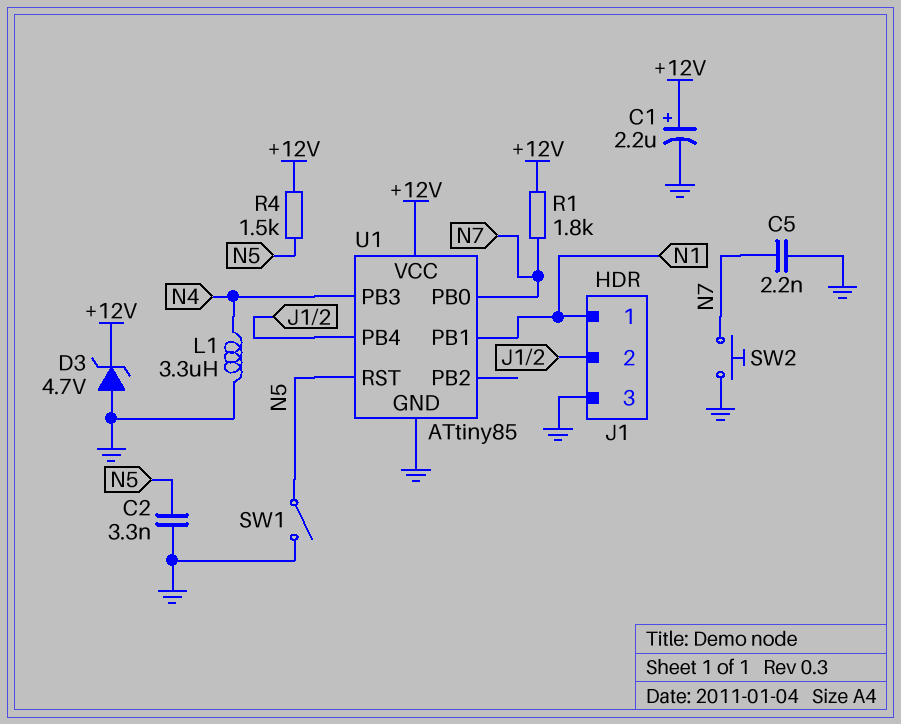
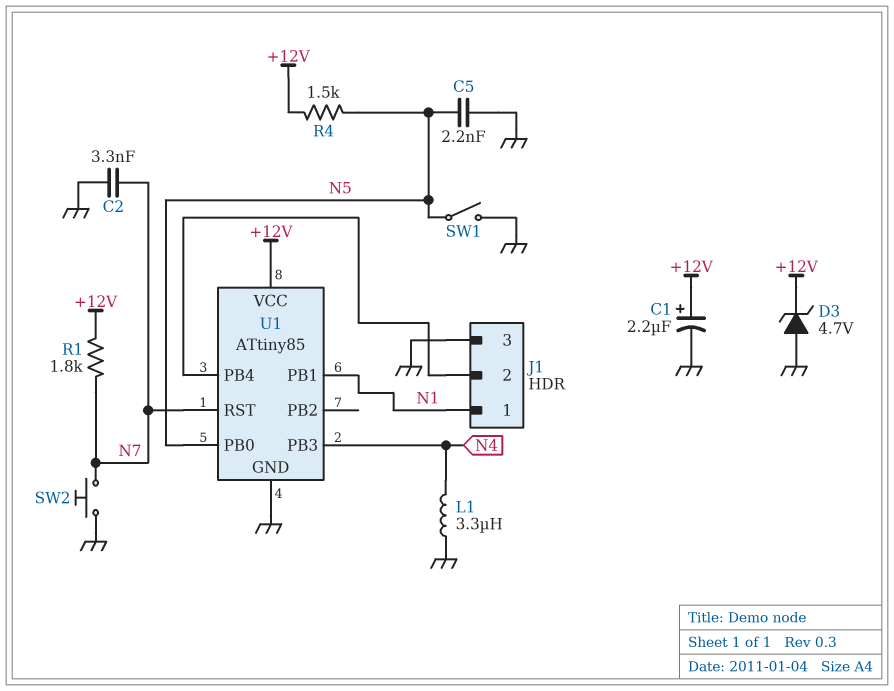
C2: 3.3nF (GND, N5) -> 3.3nF (GND, N7)
C5: 2.2nF (GND, N7) -> 2.2nF (GND, N5)
U1 pin PB0: N7 -> N5
U1 pin RST: N5 -> N7

